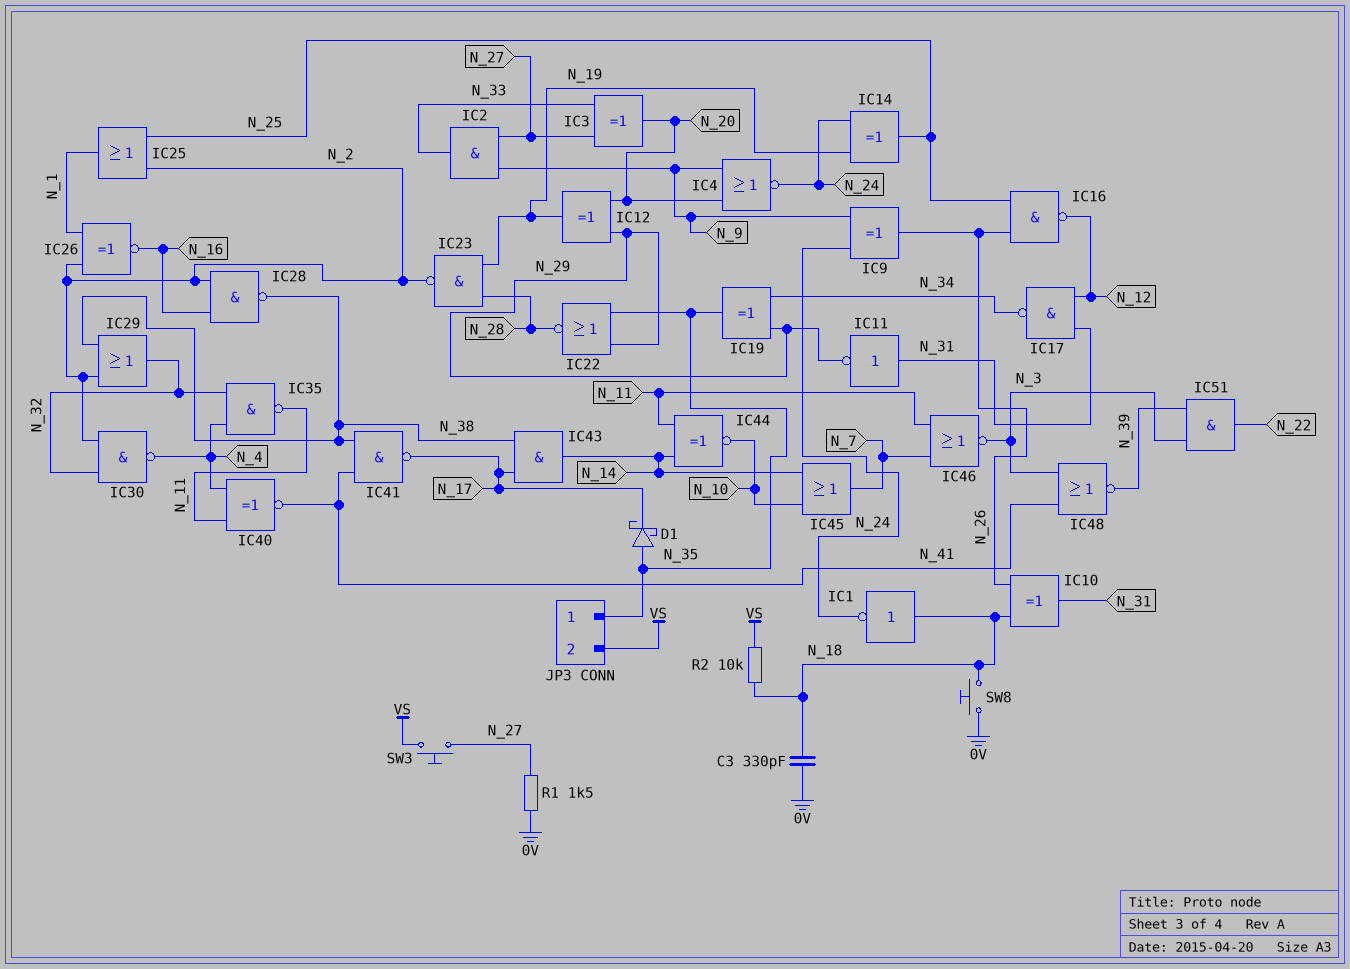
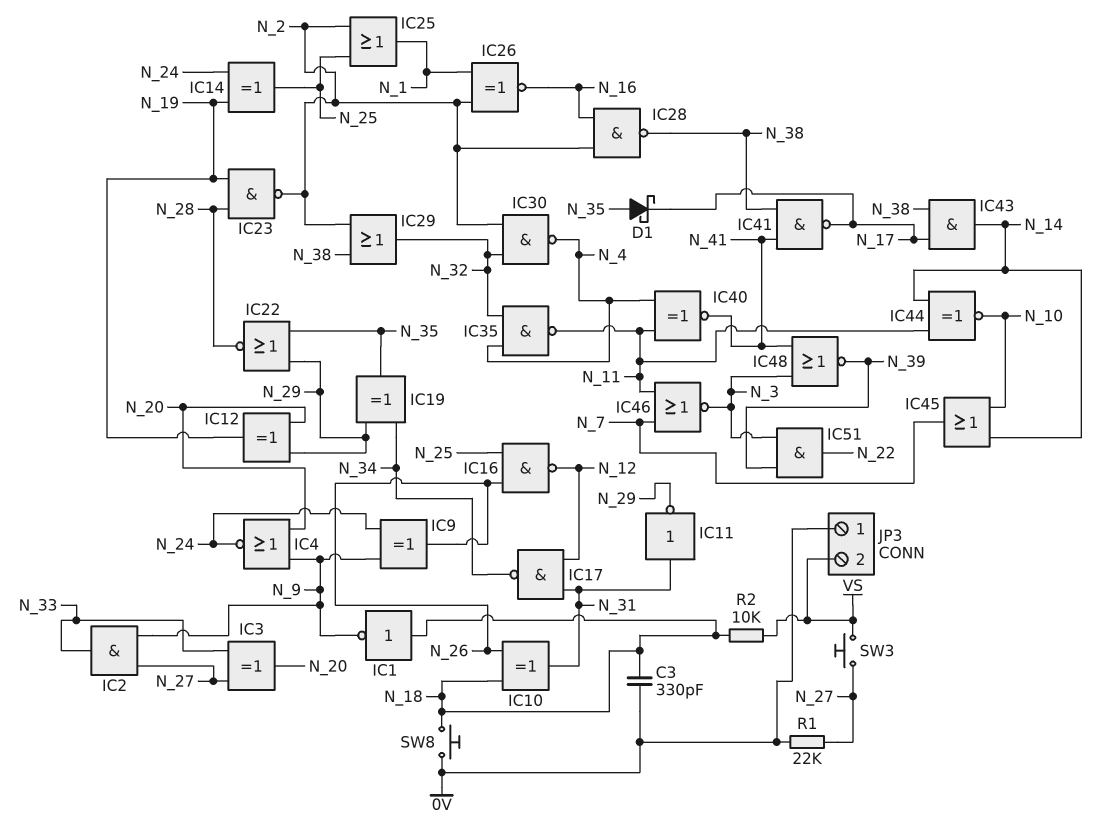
IC1: NOT (in N_18, out N_24) -> NOT (in N_18, out N_9)
JP3 pin 1: N_35 -> 0V
R1: 1.5k (0V, N_27) -> 22k (0V, N_27)

